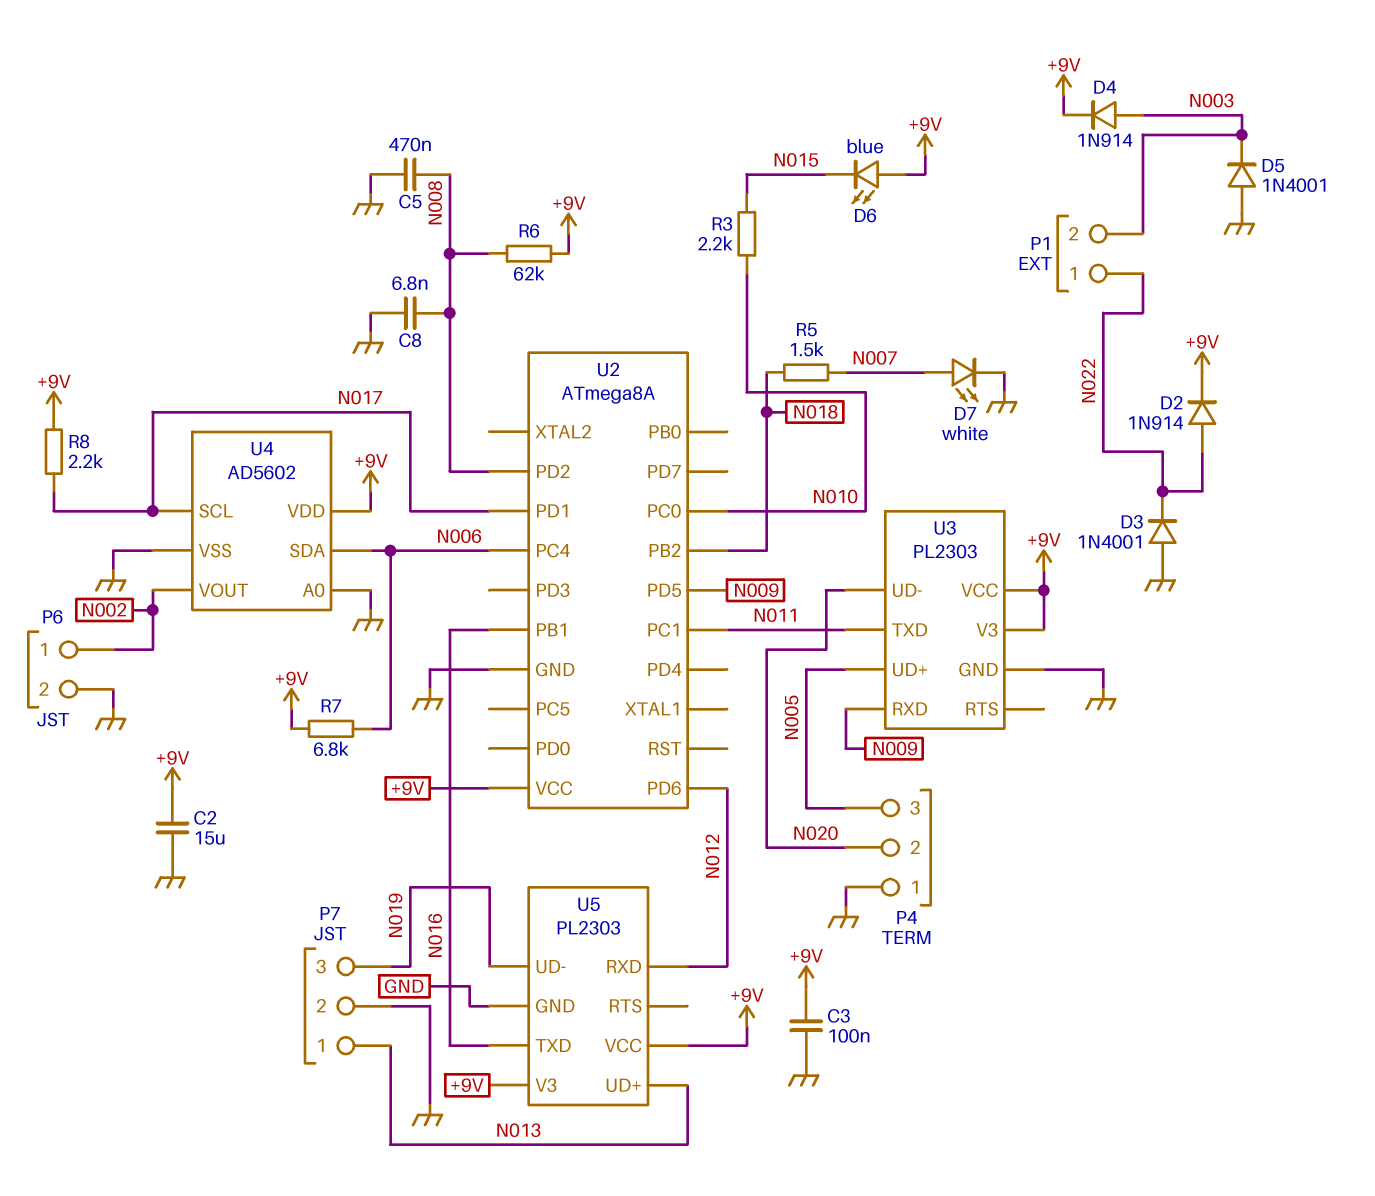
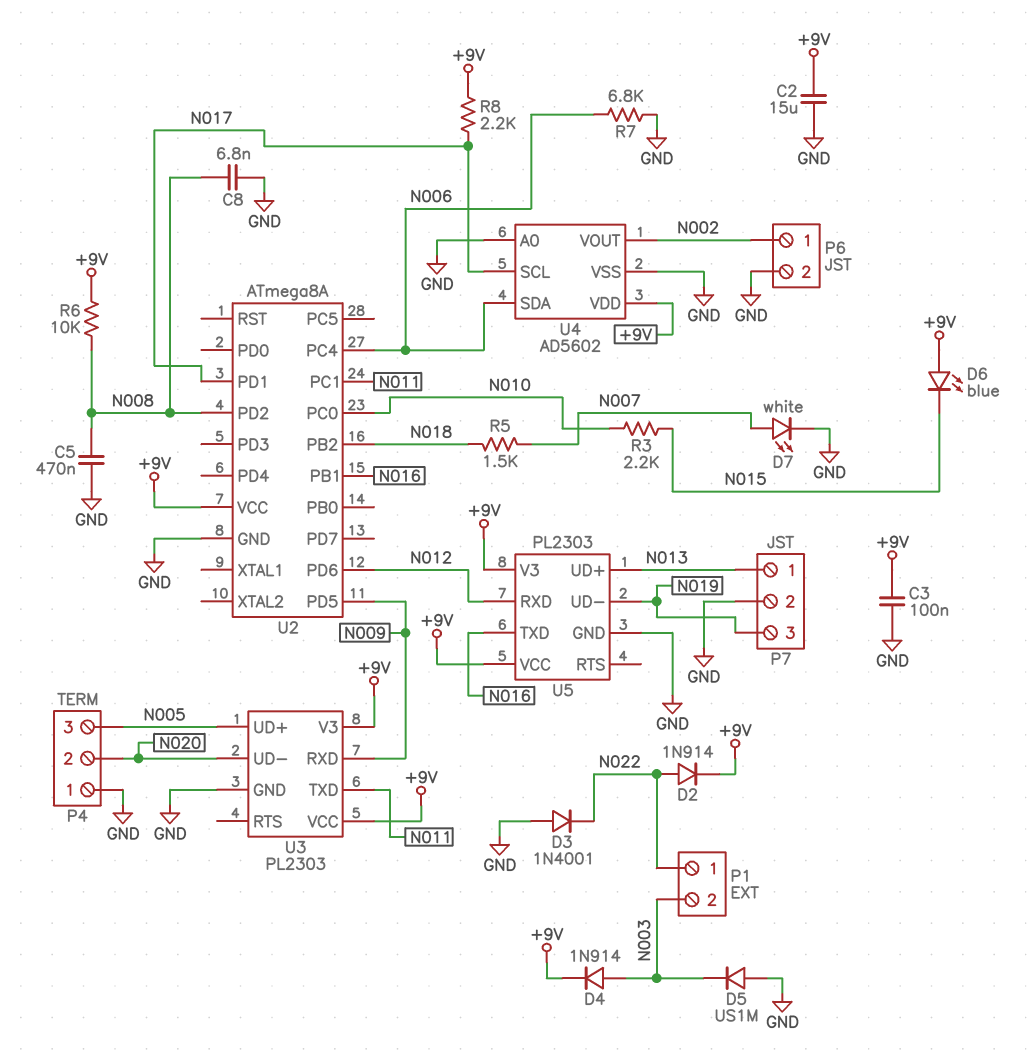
D5: diode 1N4001 (A GND, K N003) -> diode US1M (A GND, K N003)
R6: 62k (+9V, N008) -> 10k (+9V, N008)
R7: 6.8k (+9V, N006) -> 6.8k (GND, N006)

